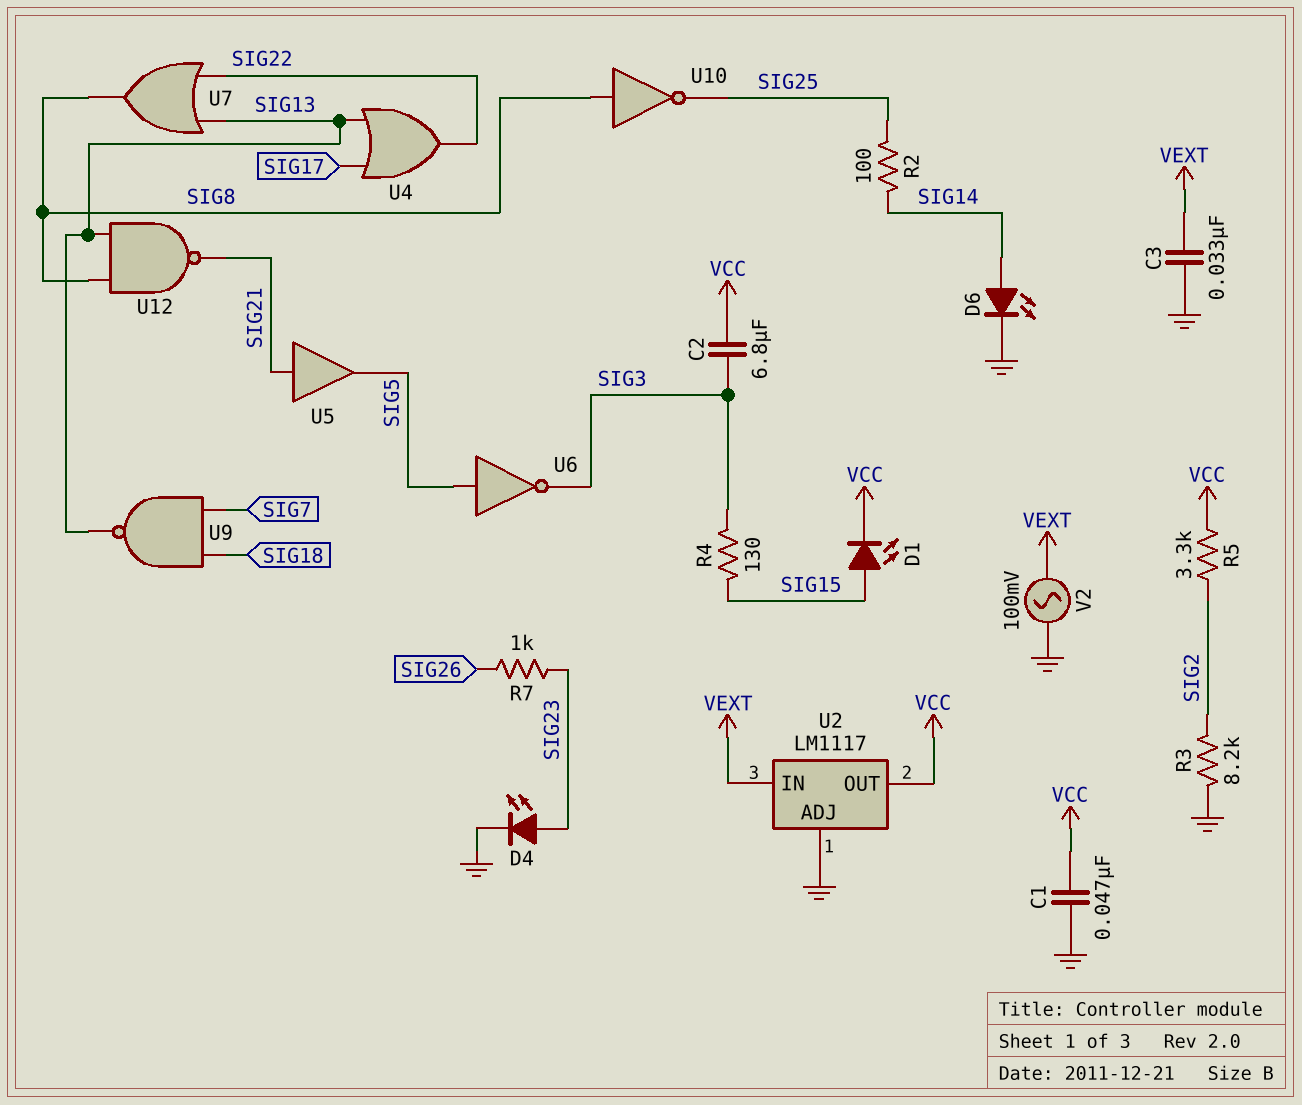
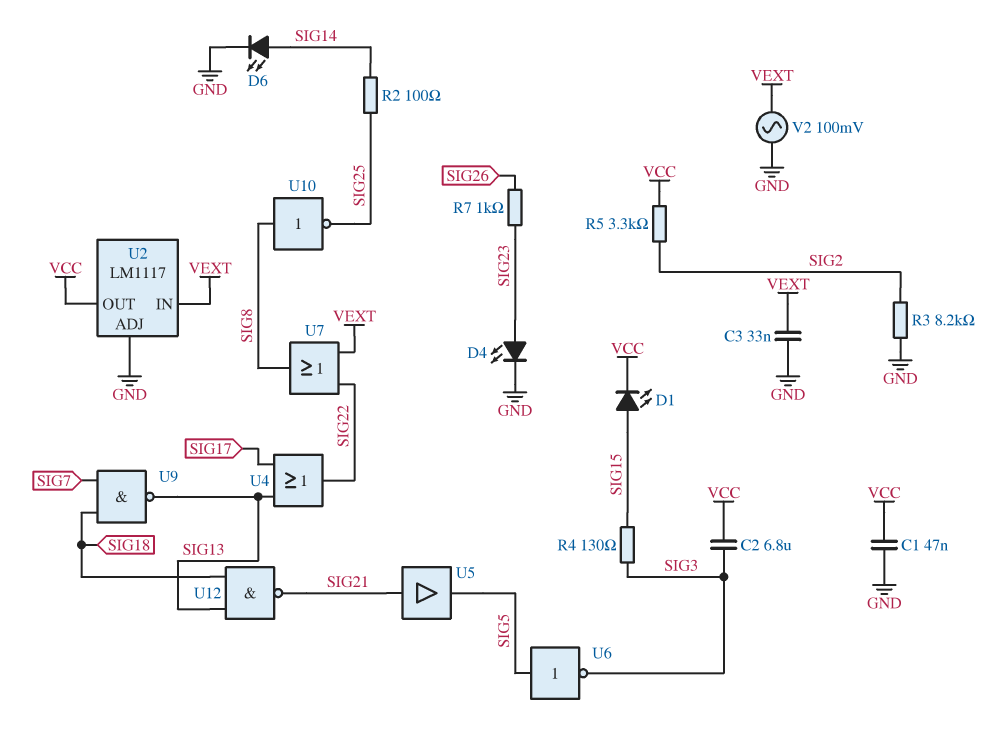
U7: OR (in SIG13, in SIG22, out SIG8) -> OR (in SIG22, in VEXT, out SIG8)
U12: NAND (in SIG8, in SIG13, out SIG21) -> NAND (in SIG13, in SIG18, out SIG21)

